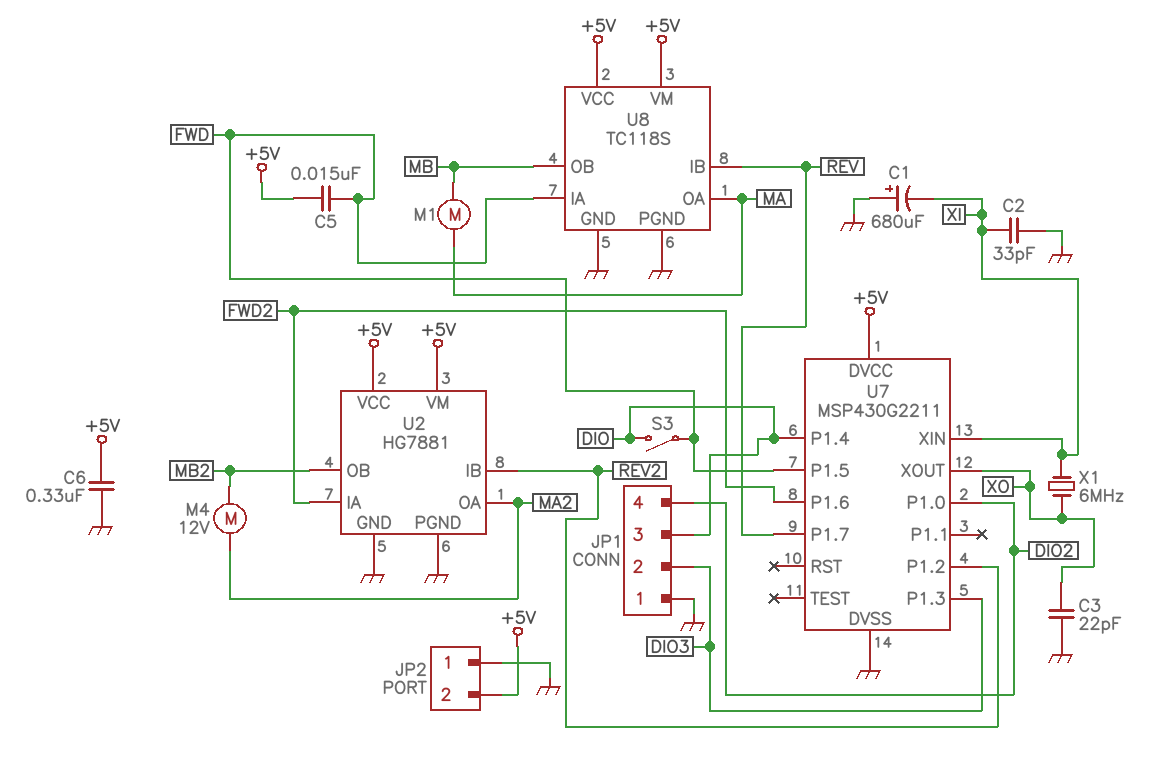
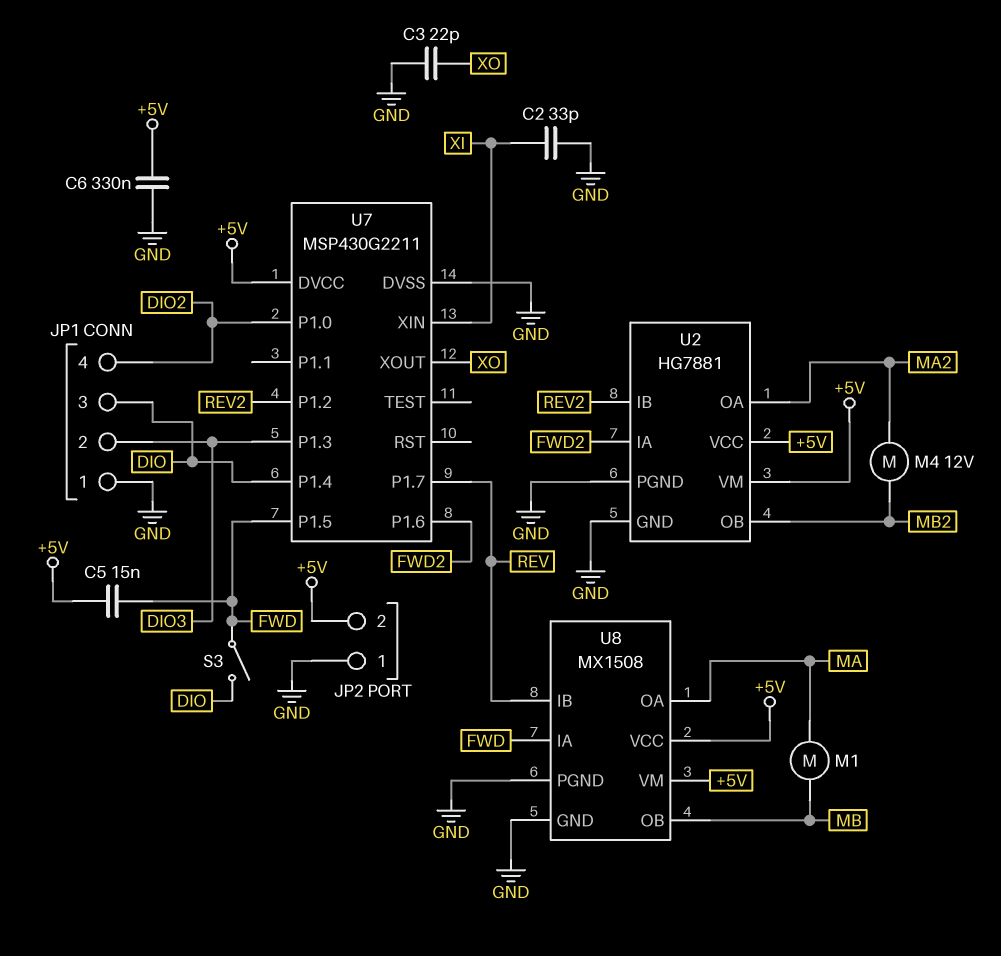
C1: 680uF (plus GND, minus XI) -> none
U8: TC118S -> MX1508
X1: 6MHz (XI, XO) -> none

